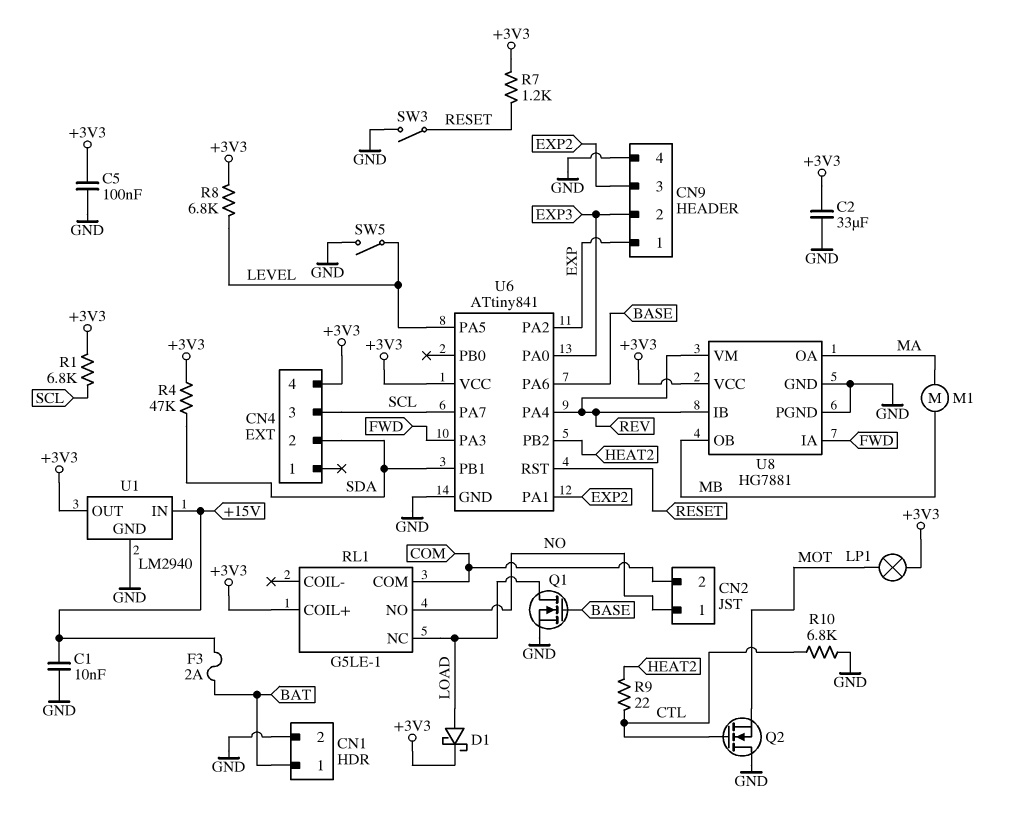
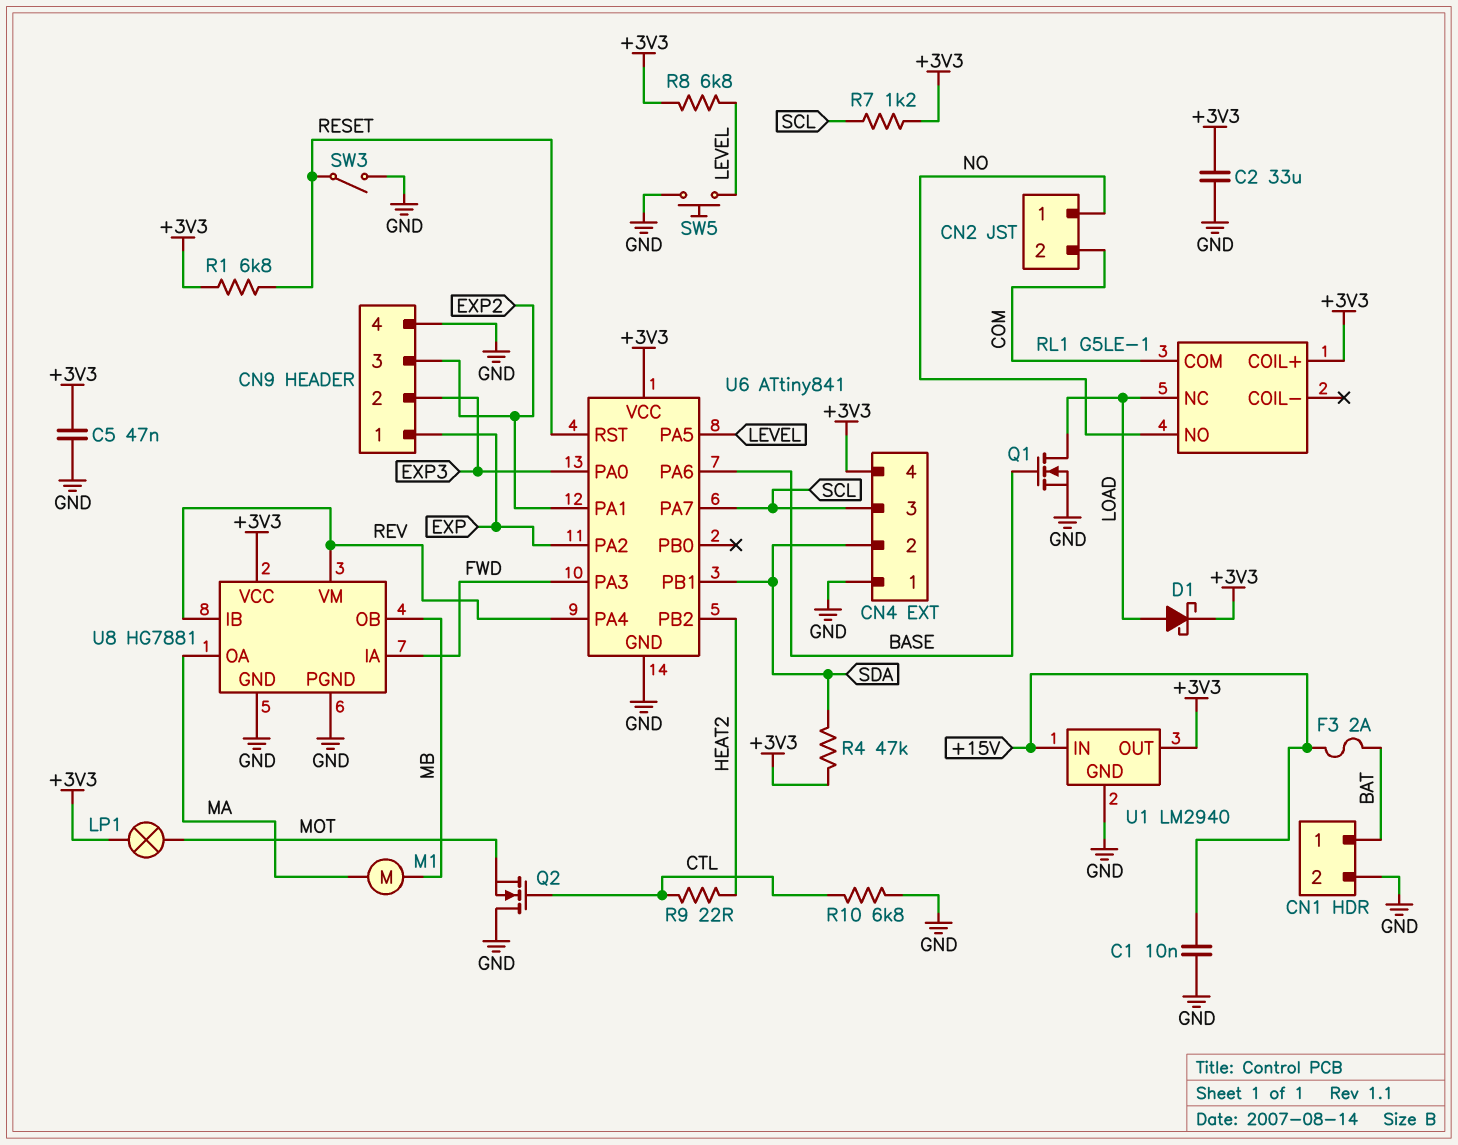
C5: 100nF (+3V3, GND) -> 47nF (+3V3, GND)
CN4 pin 1: none -> GND
R1: 6.8k (+3V3, SCL) -> 6.8k (+3V3, RESET)
R7: 1.2k (+3V3, RESET) -> 1.2k (+3V3, SCL)
SW5: switch (GND, LEVEL) -> button (GND, LEVEL)

